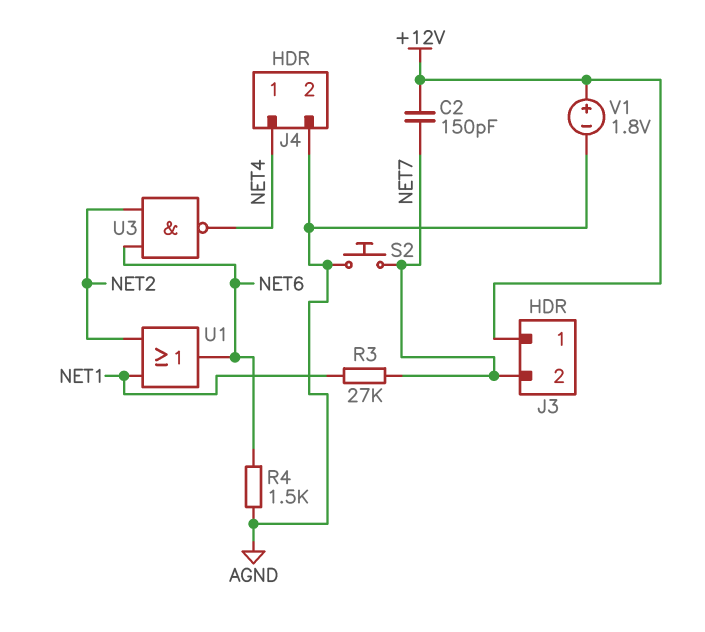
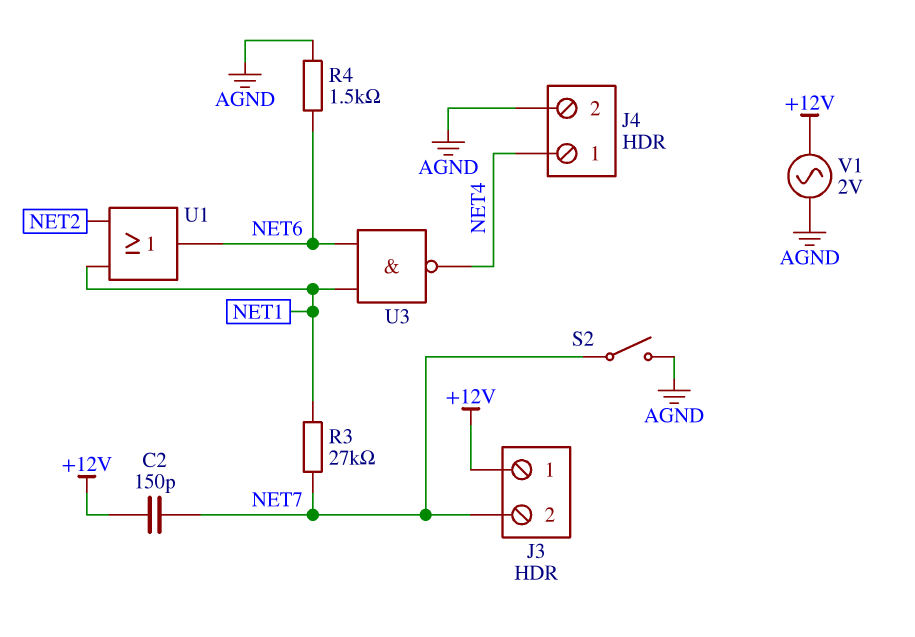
S2: button (AGND, NET7) -> switch (AGND, NET7)
U3: NAND (in NET2, in NET6, out NET4) -> NAND (in NET1, in NET6, out NET4)
V1: 1.8V (plus +12V, minus AGND) -> AC 2V (+12V, AGND)

